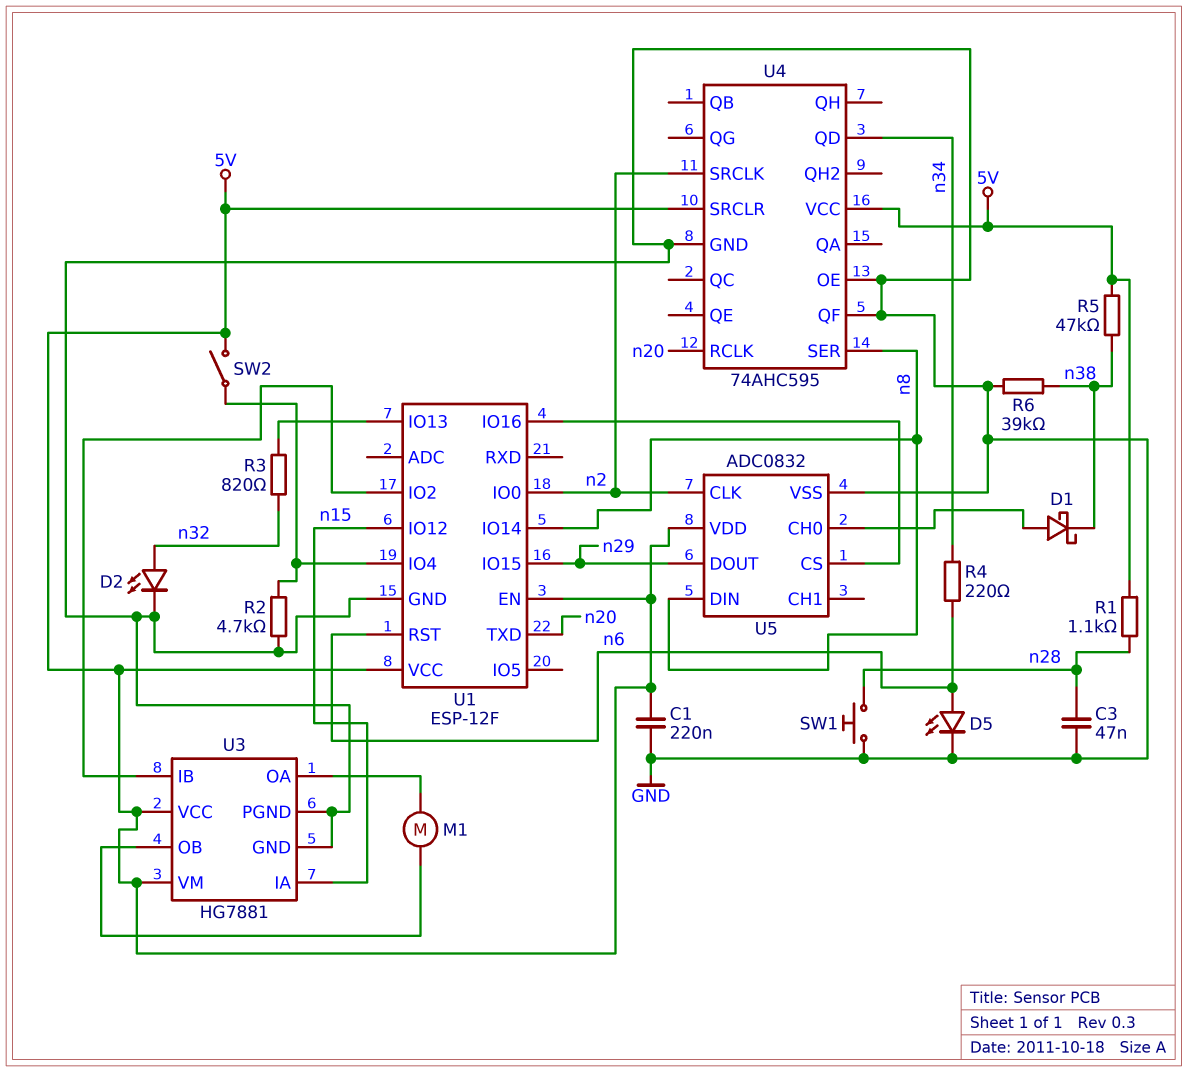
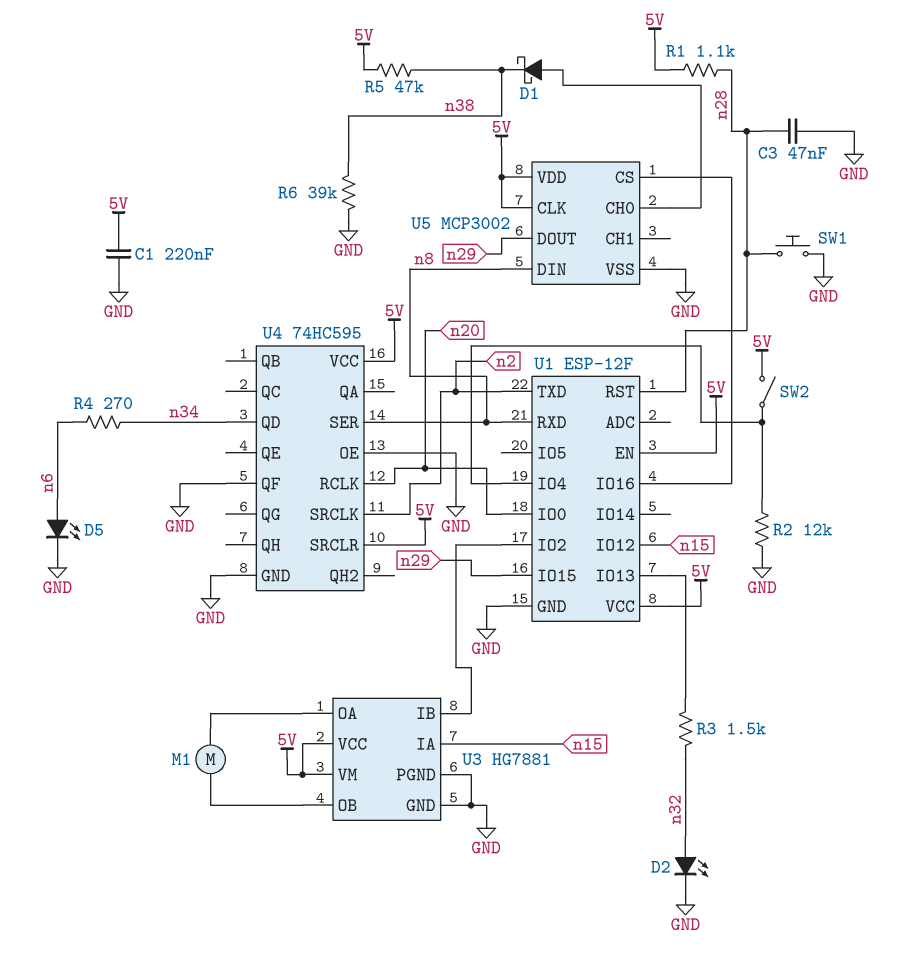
R2: 4.7k (GND, U1/IO4) -> 12k (GND, U1/IO4)
R3: 820 (U1/IO13, n32) -> 1.5k (U1/IO13, n32)
R4: 220 (n6, n34) -> 270 (n6, n34)
U1 pin IO0: n2 -> n20
U1 pin IO14: n8 -> none
U1 pin RST: n6 -> n28
U1 pin RXD: none -> n8
U1 pin TXD: n20 -> n2
U4: 74AHC595 -> 74HC595
U5: ADC0832 -> MCP3002
U5 pin CLK: n2 -> 5V

